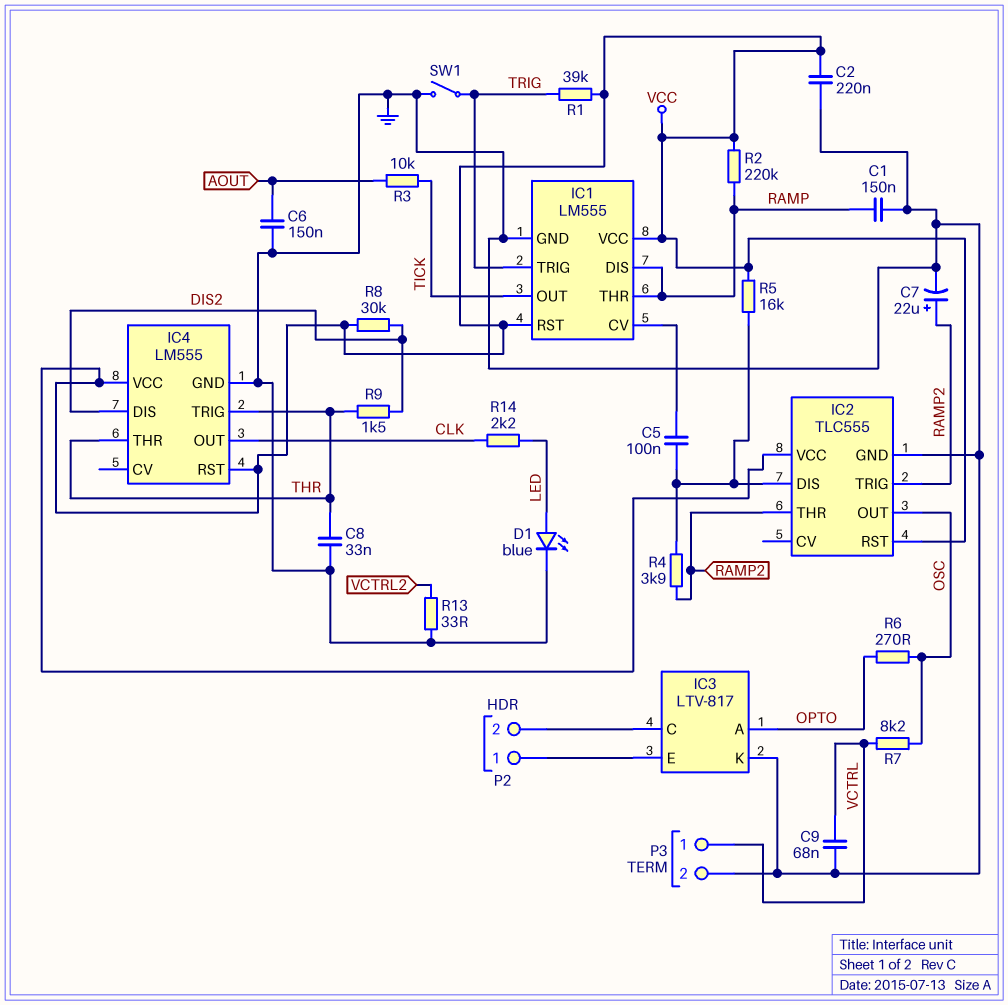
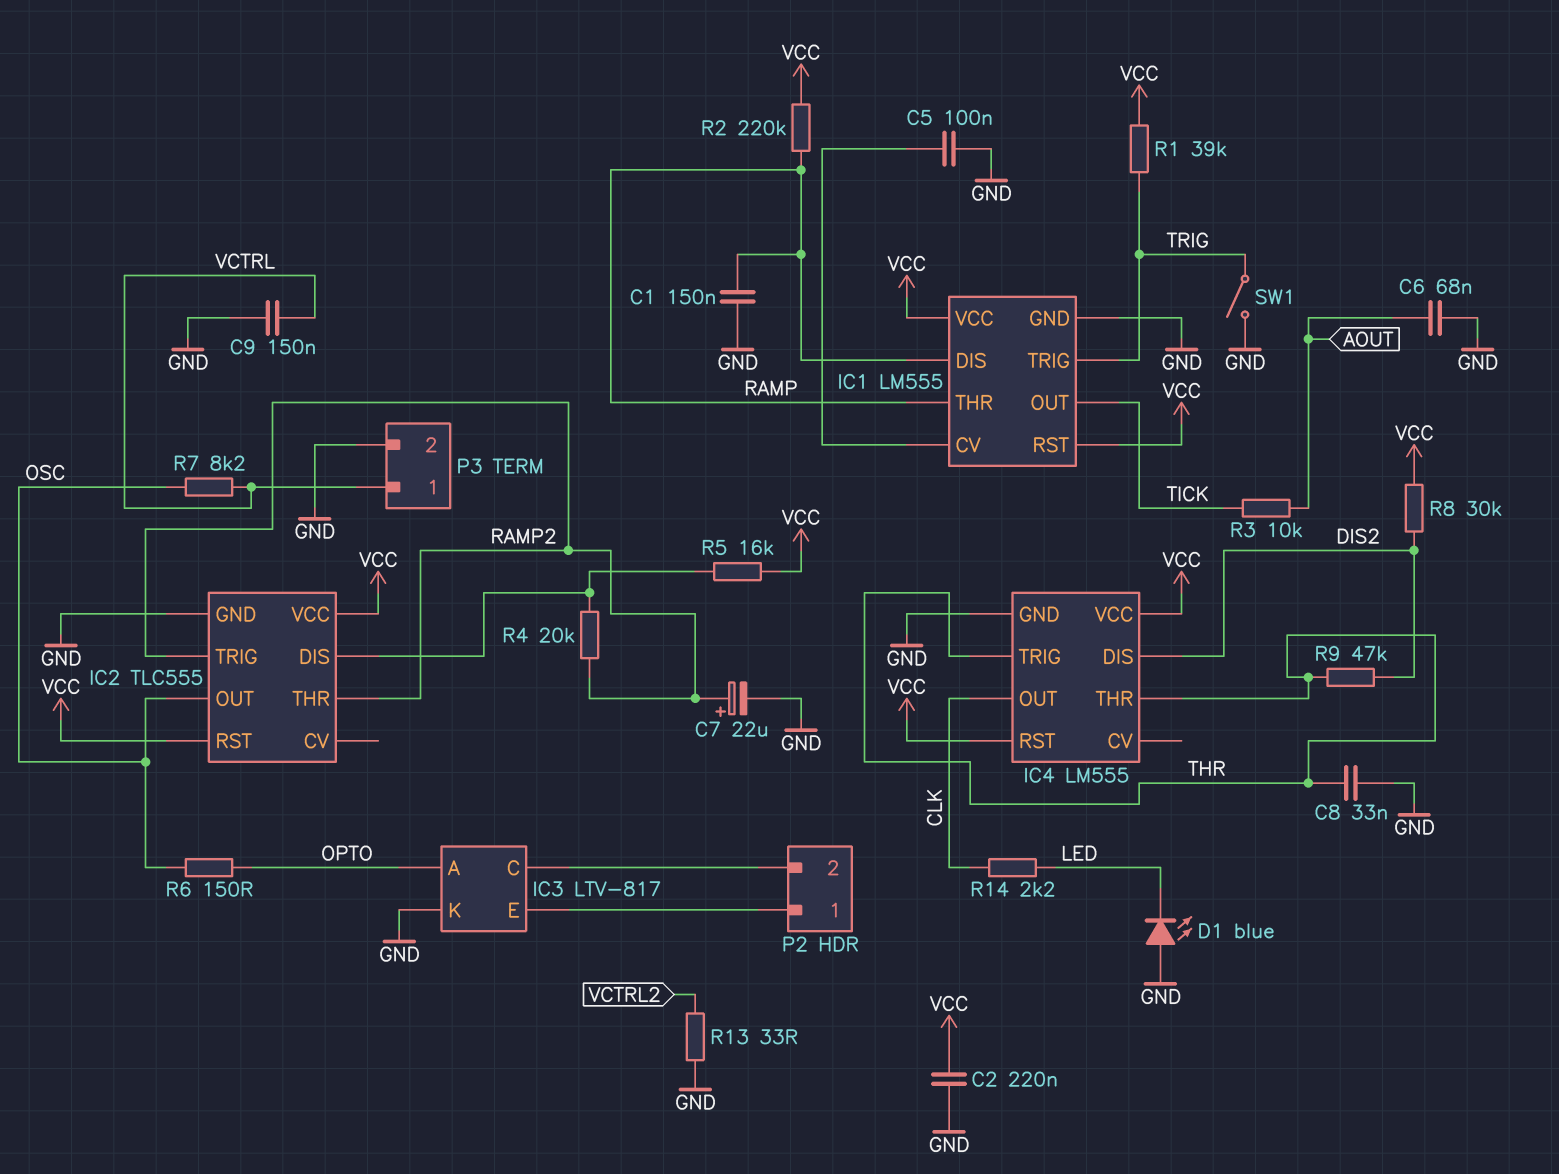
C5: 100nF (IC1/CV, IC2/DIS) -> 100nF (GND, IC1/CV)
C6: 150nF (AOUT, GND) -> 68nF (AOUT, GND)
C9: 68nF (GND, VCTRL) -> 150nF (GND, VCTRL)
D1: LED blue (A LED, K GND) -> LED blue (A GND, K LED)
R4: 3.9k (IC2/DIS, RAMP2) -> 20k (IC2/DIS, RAMP2)
R6: 270 (OPTO, OSC) -> 150 (OPTO, OSC)
R9: 1.5k (DIS2, THR) -> 47k (DIS2, THR)

